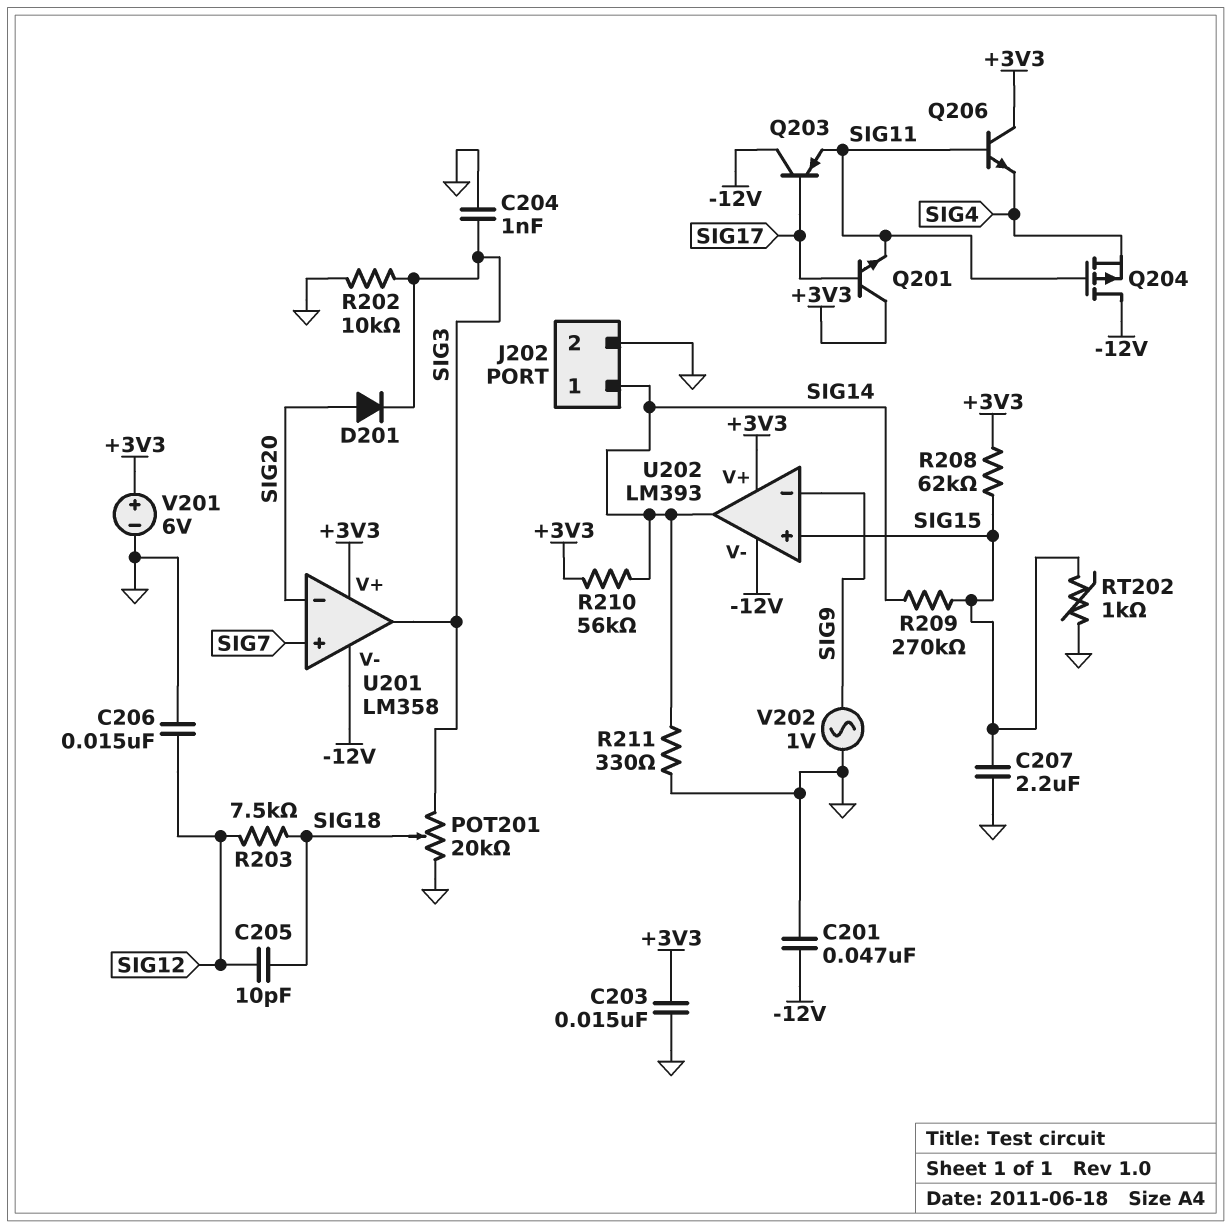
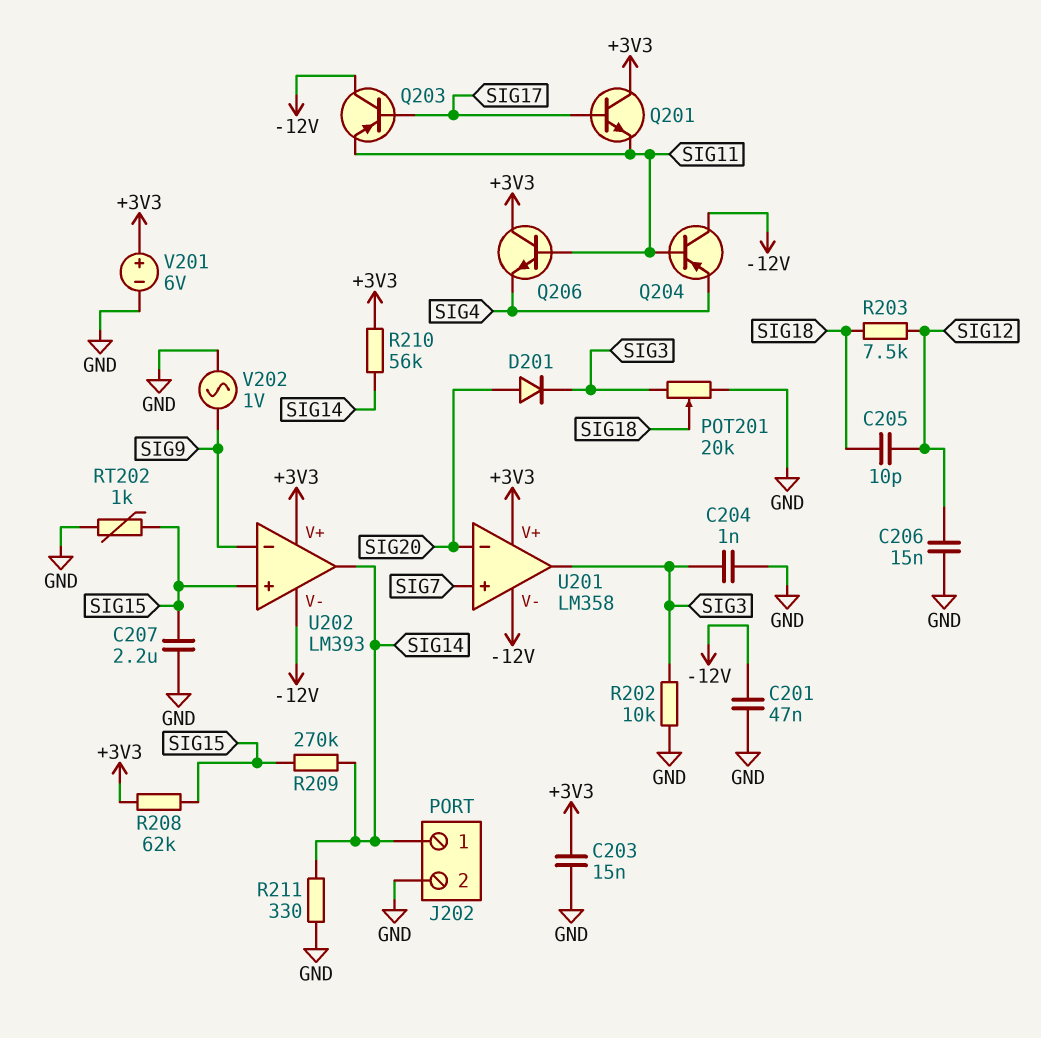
Q204: PMOS (G SIG11, D -12V, S SIG4) -> PNP (B SIG11, C -12V, E SIG4)

